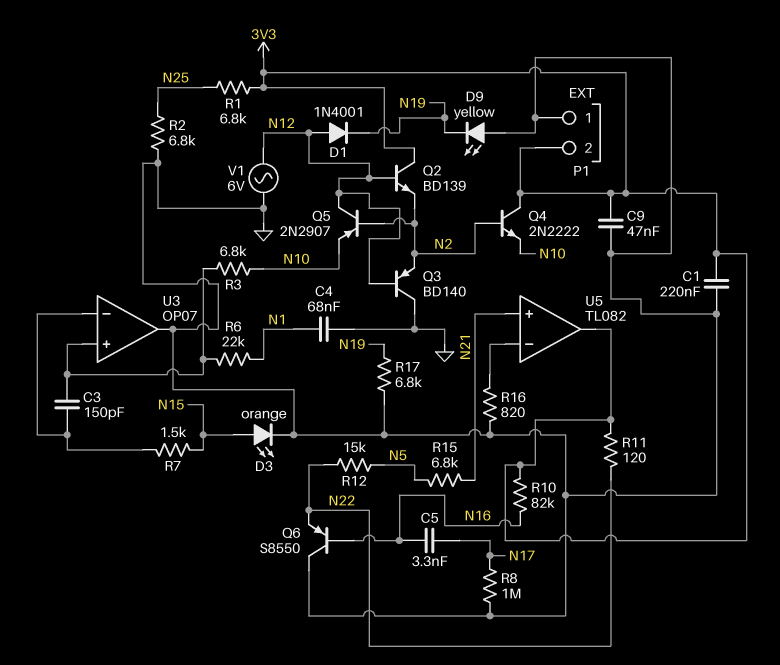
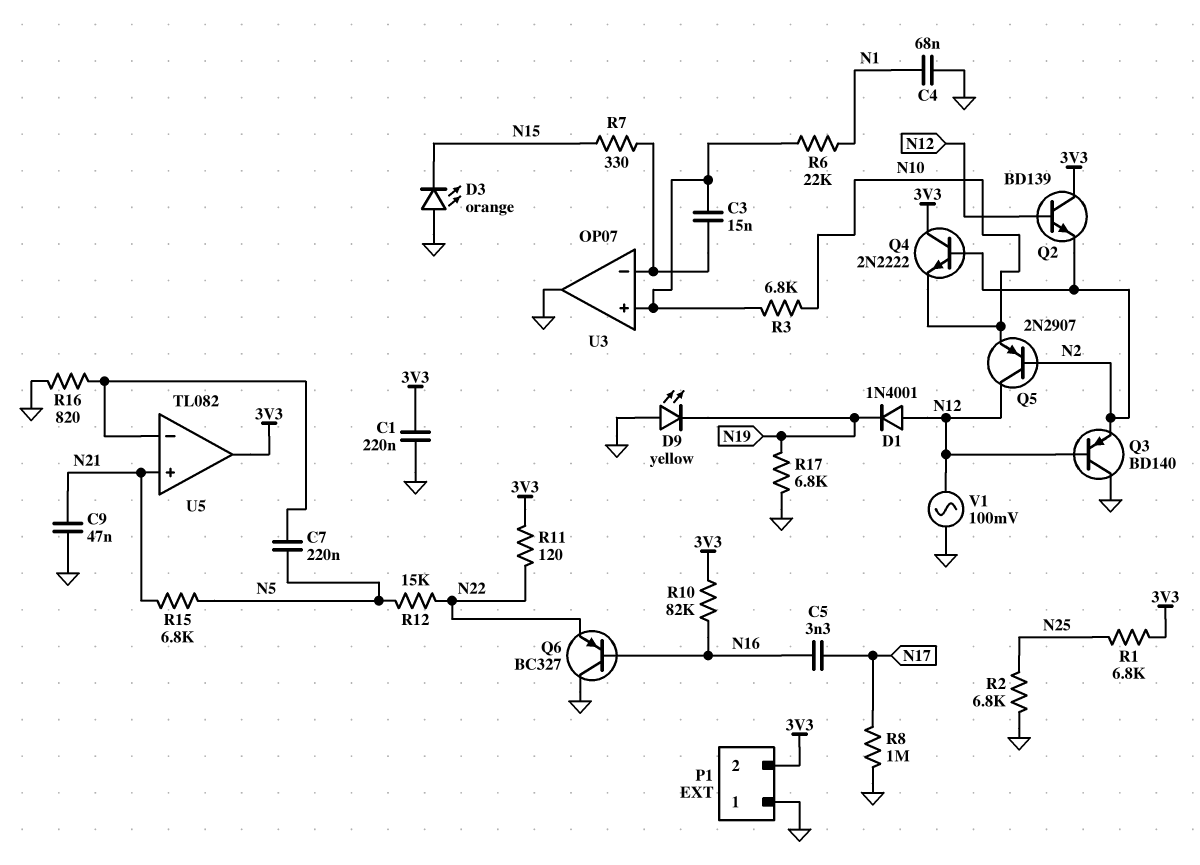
C3: 150pF (U3/in+, U3/in-) -> 15nF (U3/in+, U3/in-)
C7: none -> 220nF (N5, U5/in-)
C9: 47nF (3V3, GND) -> 47nF (GND, N21)
D3: LED orange (A N15, K GND) -> LED orange (A GND, K N15)
Q6: PNP S8550 (B N16, C GND, E N22) -> PNP BC327 (B N16, C GND, E N22)
R7: 1.5k (N15, U3/in-) -> 330 (N15, U3/in-)
V1: AC 6V (GND, N12) -> AC 100mV (GND, N12)

